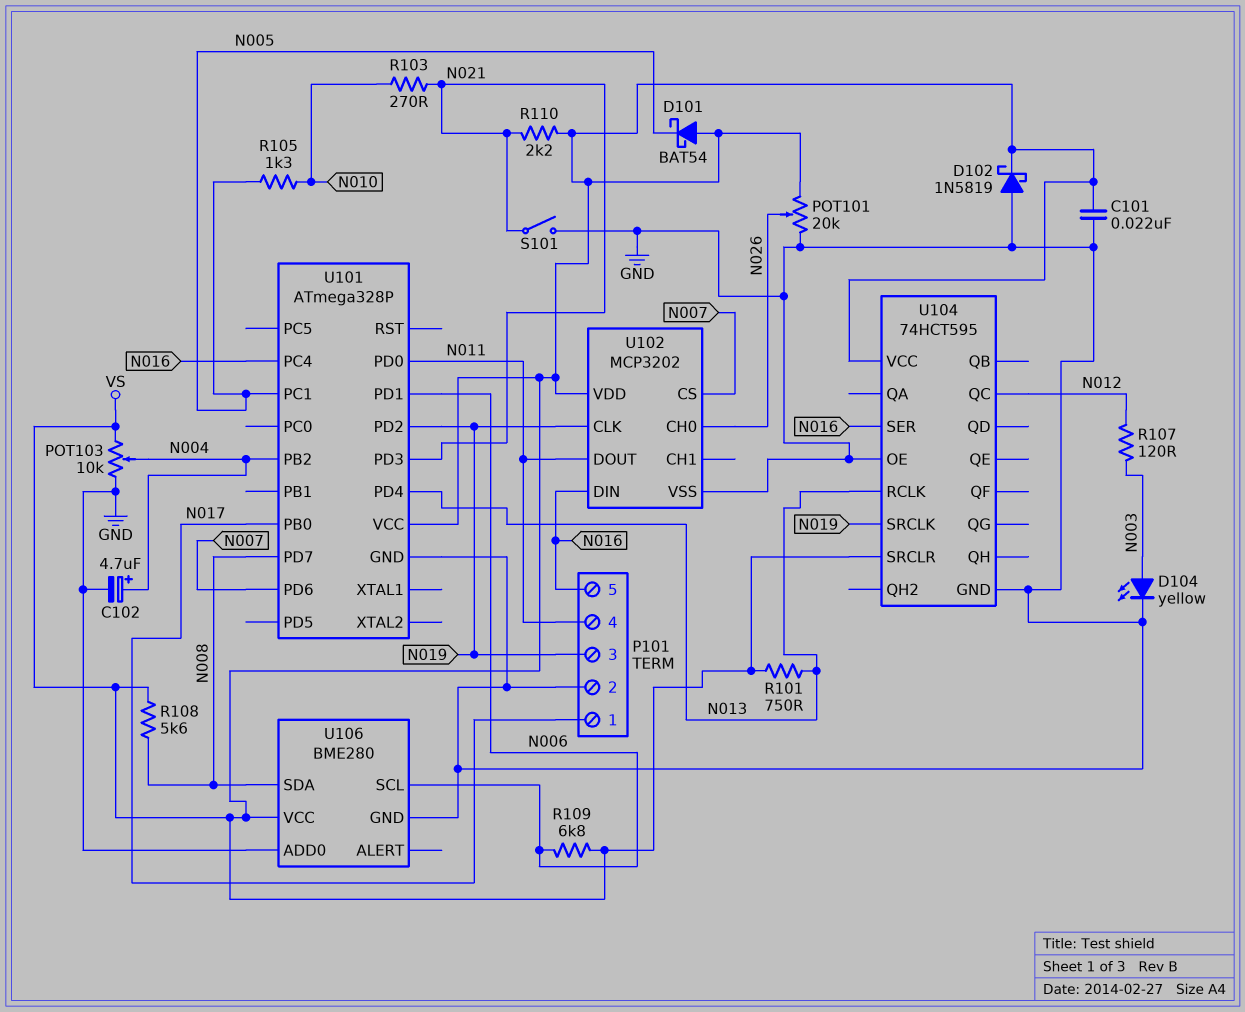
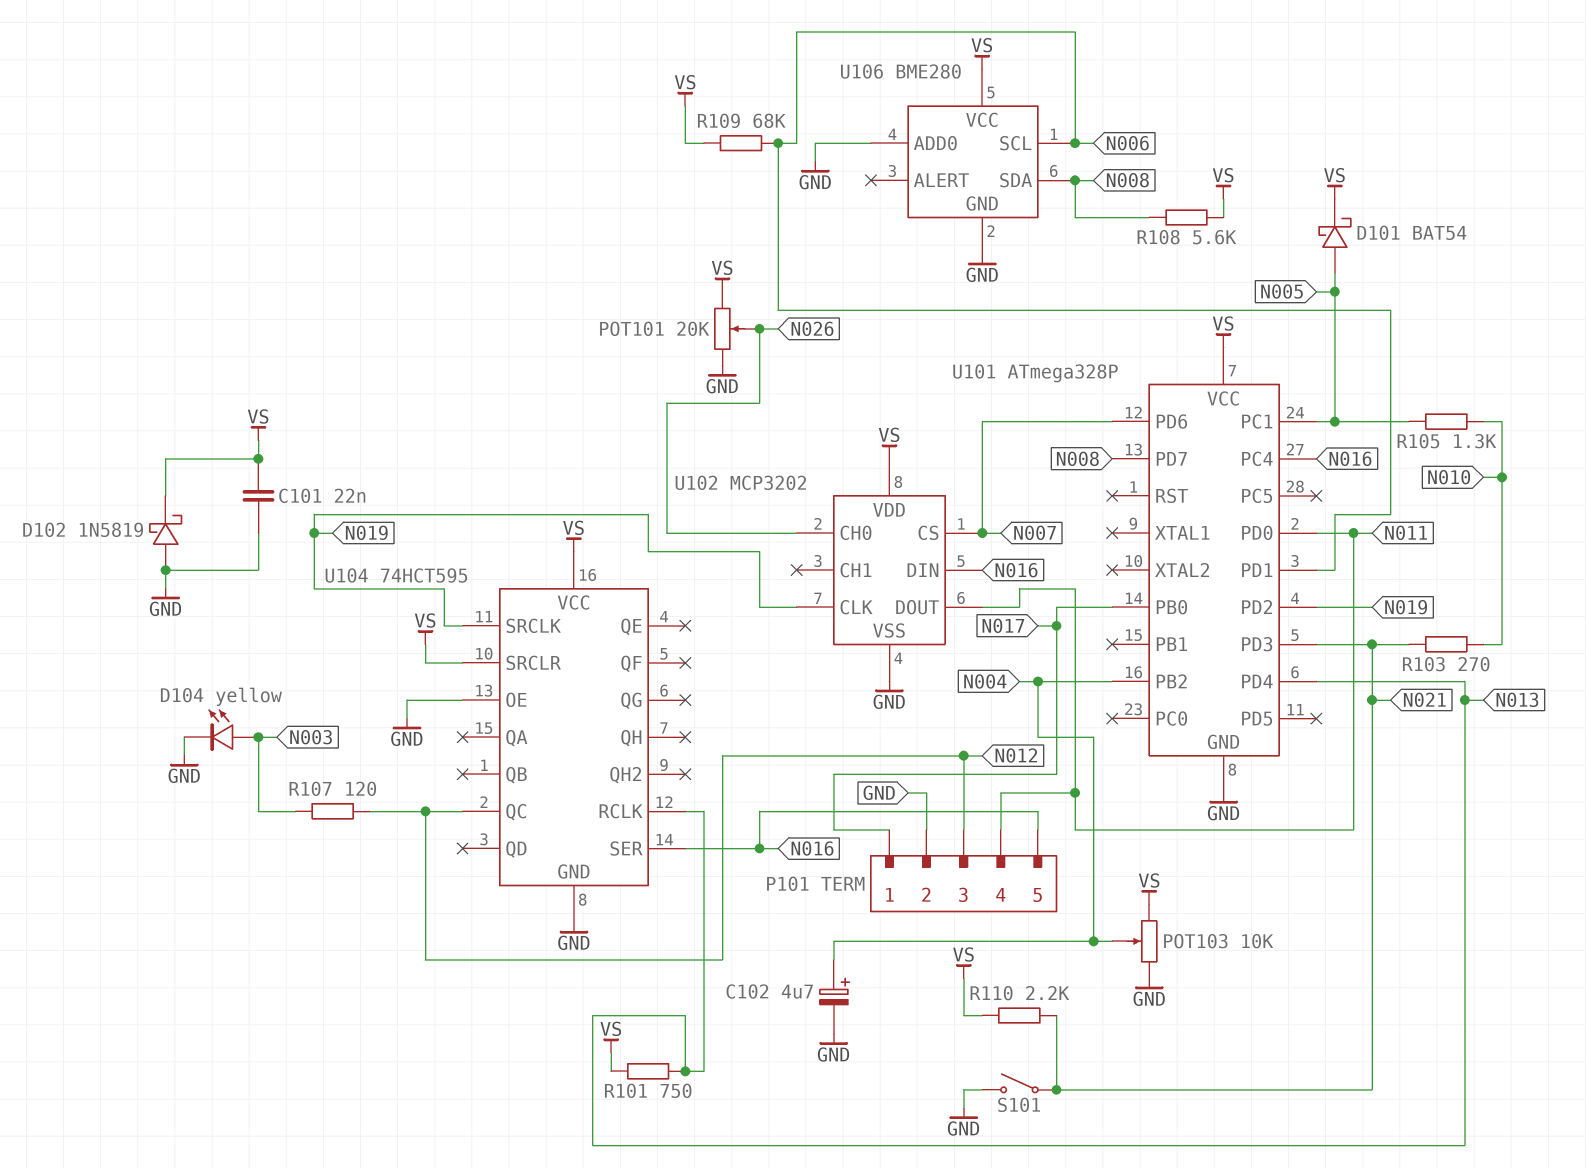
D101: schottky BAT54 (A VS, K N005) -> schottky BAT54 (A N005, K VS)
P101 pin 3: N019 -> N012
R109: 6.8k (N006, VS) -> 68k (N006, VS)

